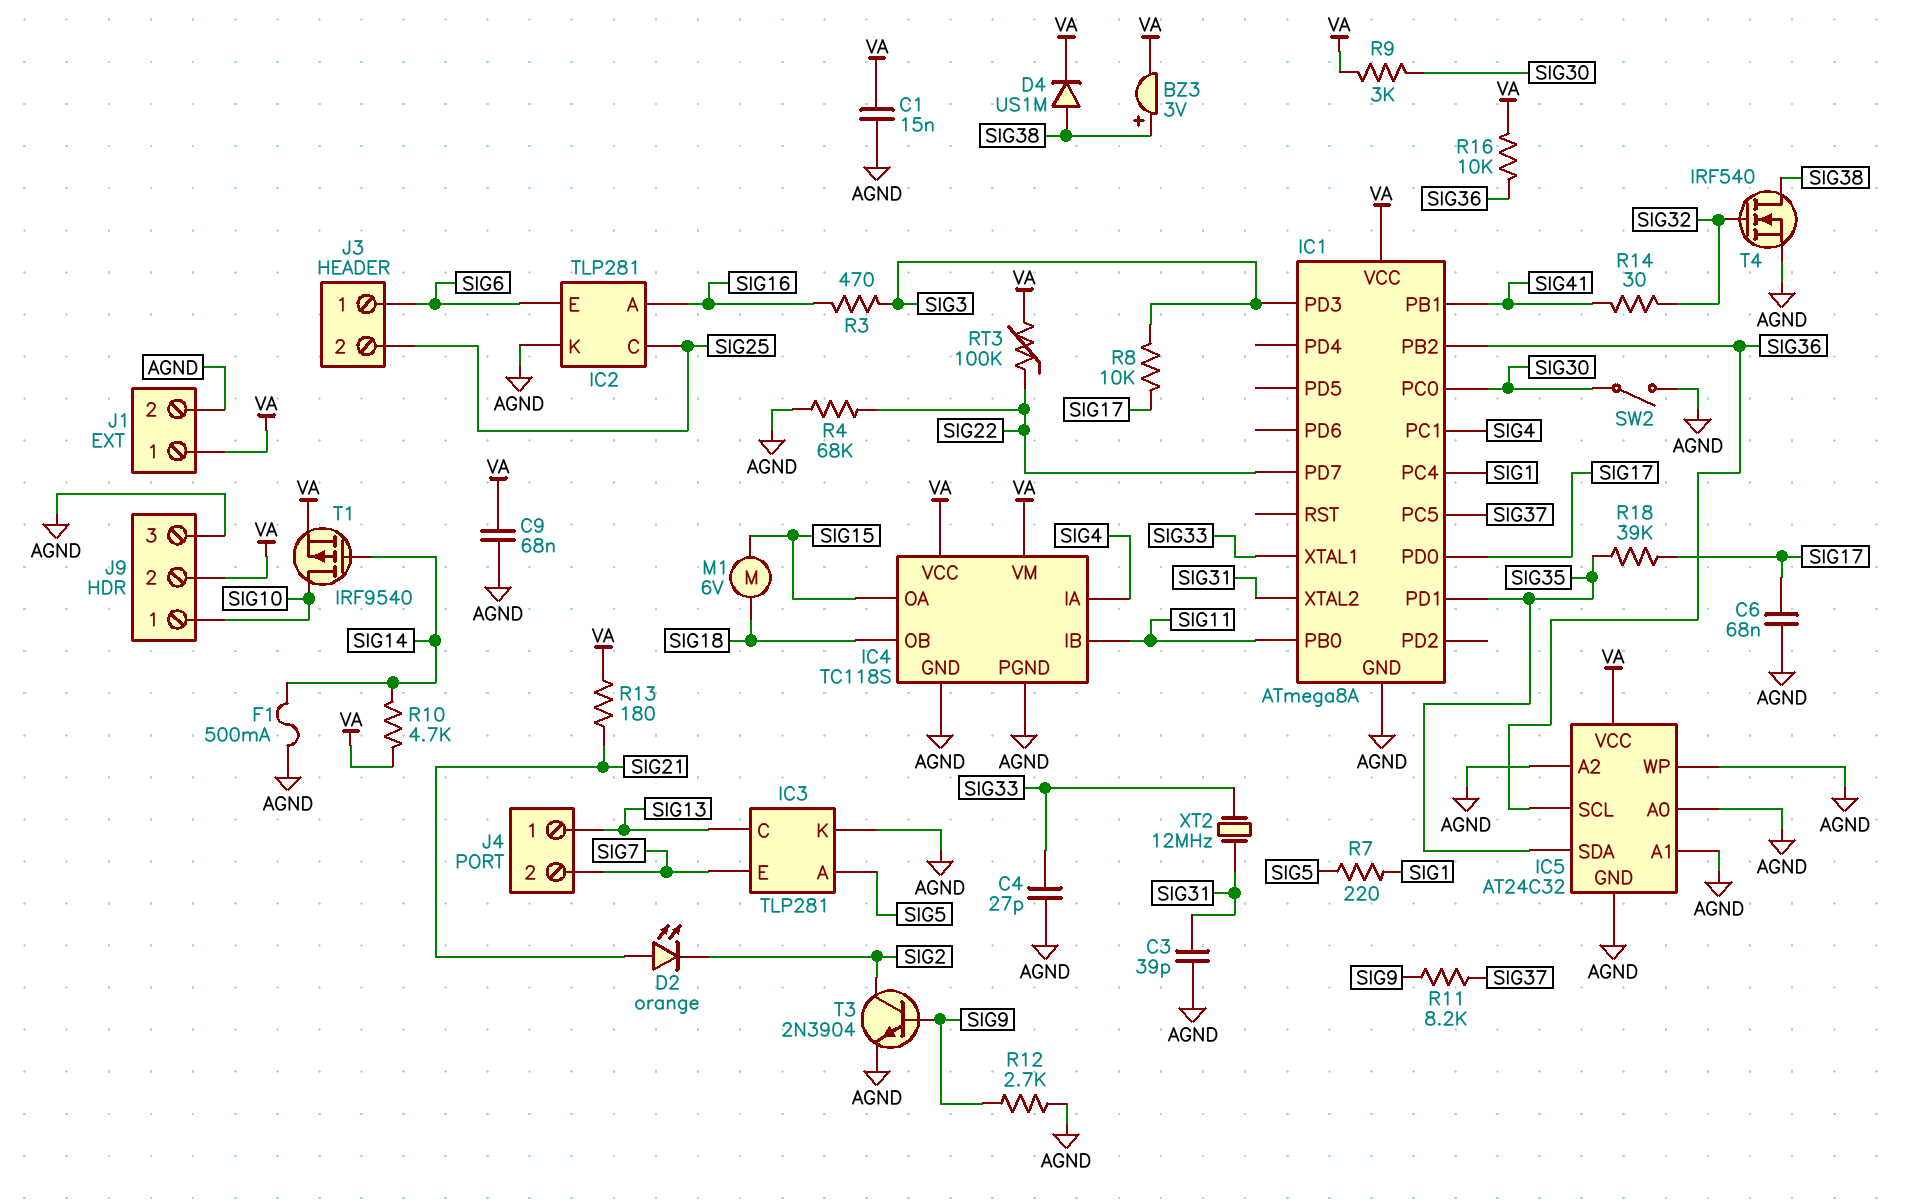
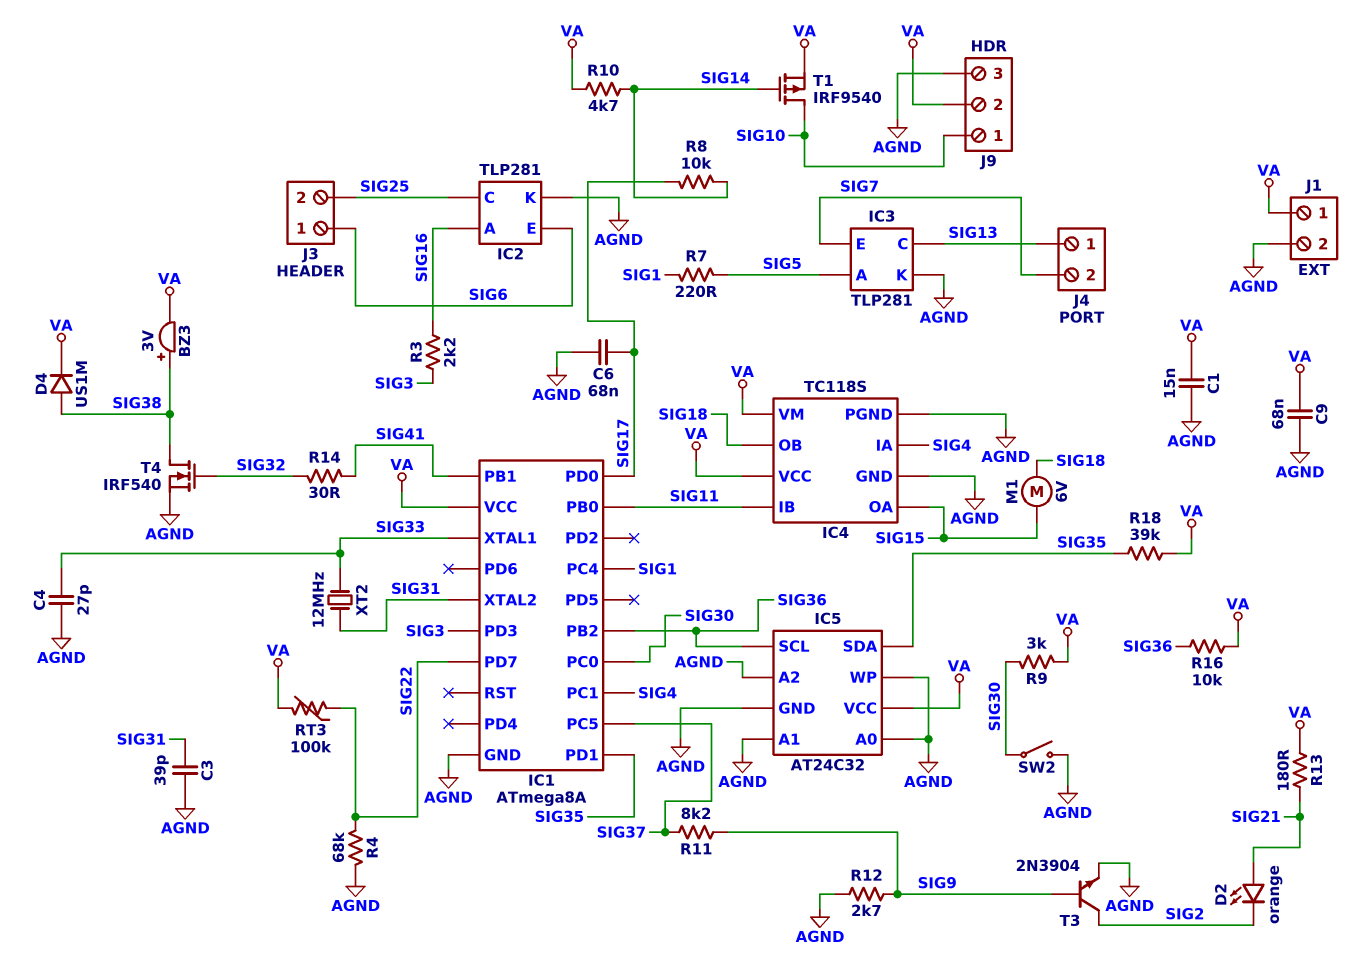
F1: 500mA (AGND, SIG14) -> none
R3: 470 (SIG3, SIG16) -> 2.2k (SIG3, SIG16)
R8: 10k (SIG3, SIG17) -> 10k (SIG14, SIG17)
R18: 39k (SIG17, SIG35) -> 39k (SIG35, VA)

